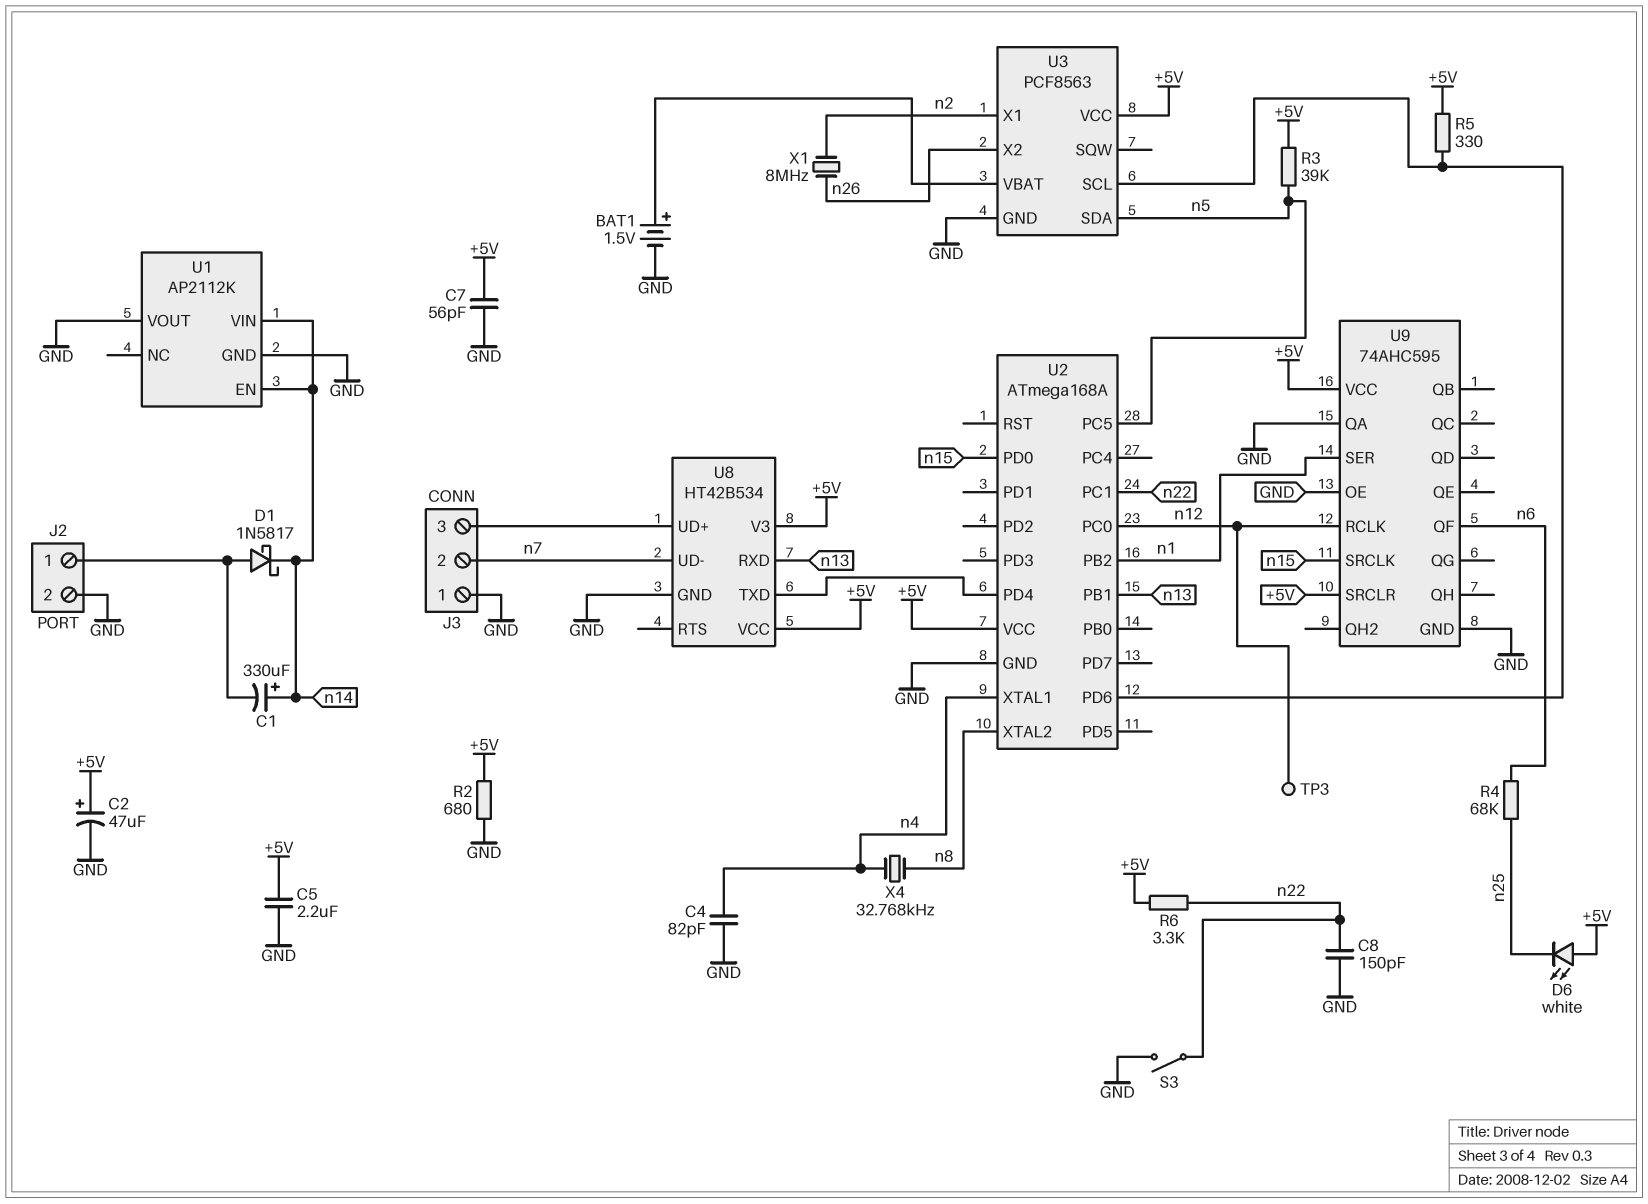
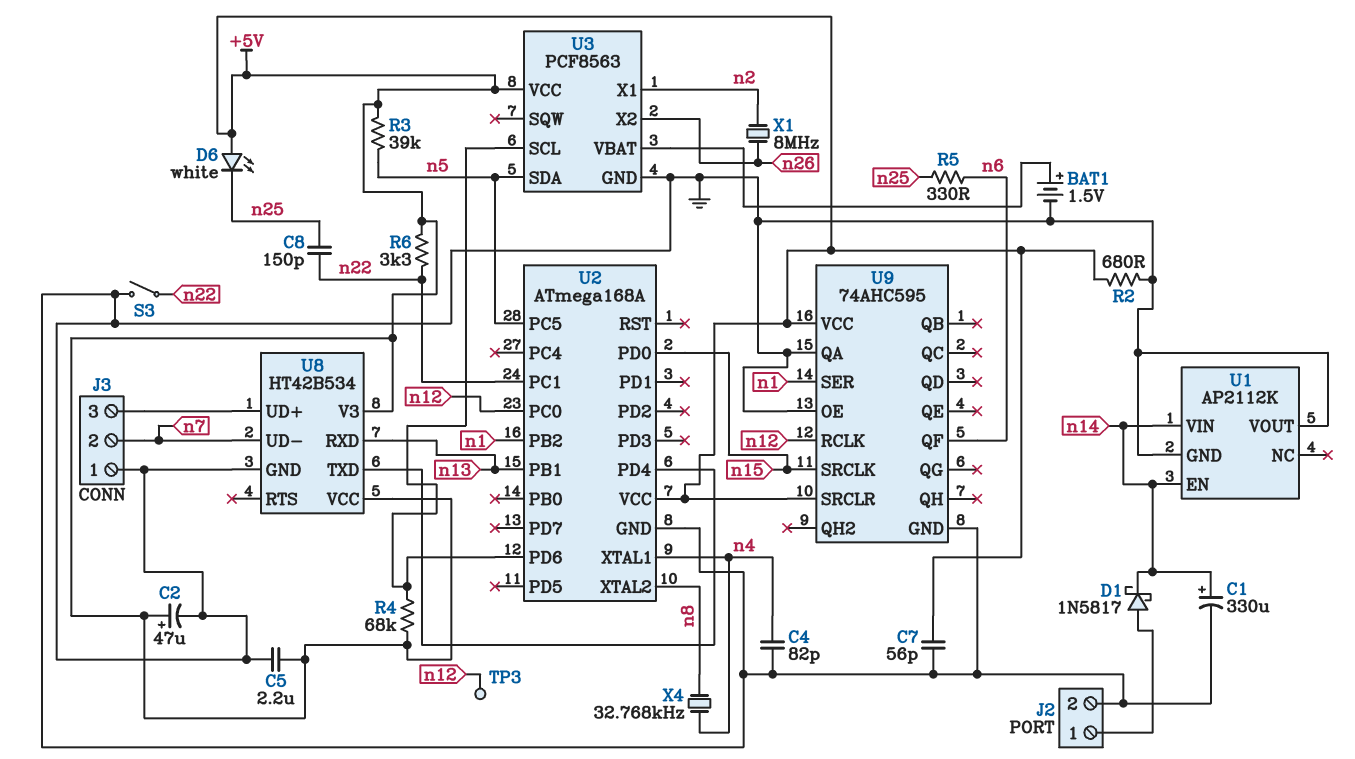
C1: 330uF (plus n14, minus J2/1) -> 330uF (plus n14, minus GND)
C8: 150pF (GND, n22) -> 150pF (n22, n25)
R4: 68k (n6, n25) -> 68k (+5V, U2/PD6)
R5: 330 (+5V, U2/PD6) -> 330 (n6, n25)

